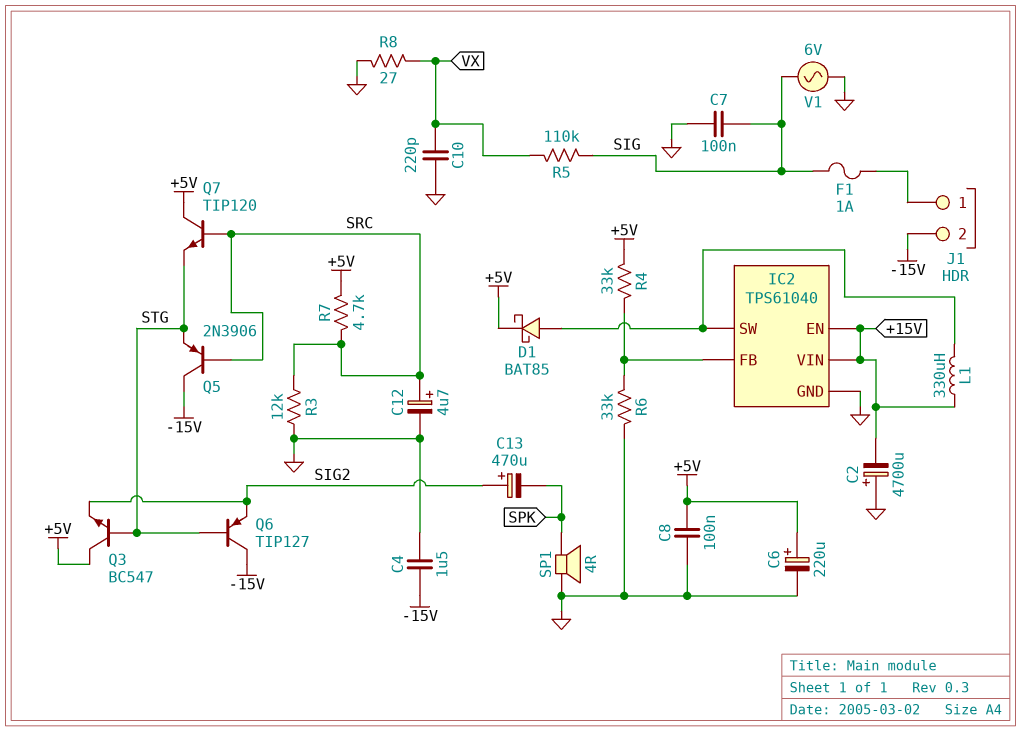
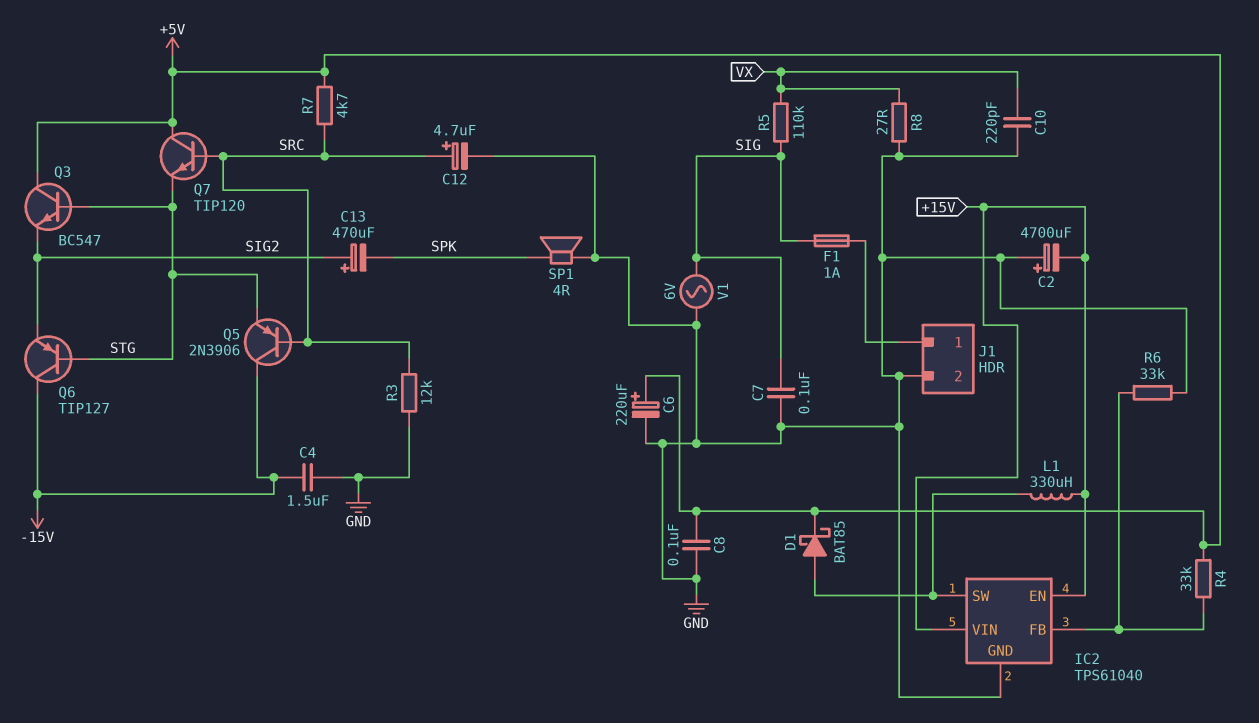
J1 pin 2: -15V -> GND

